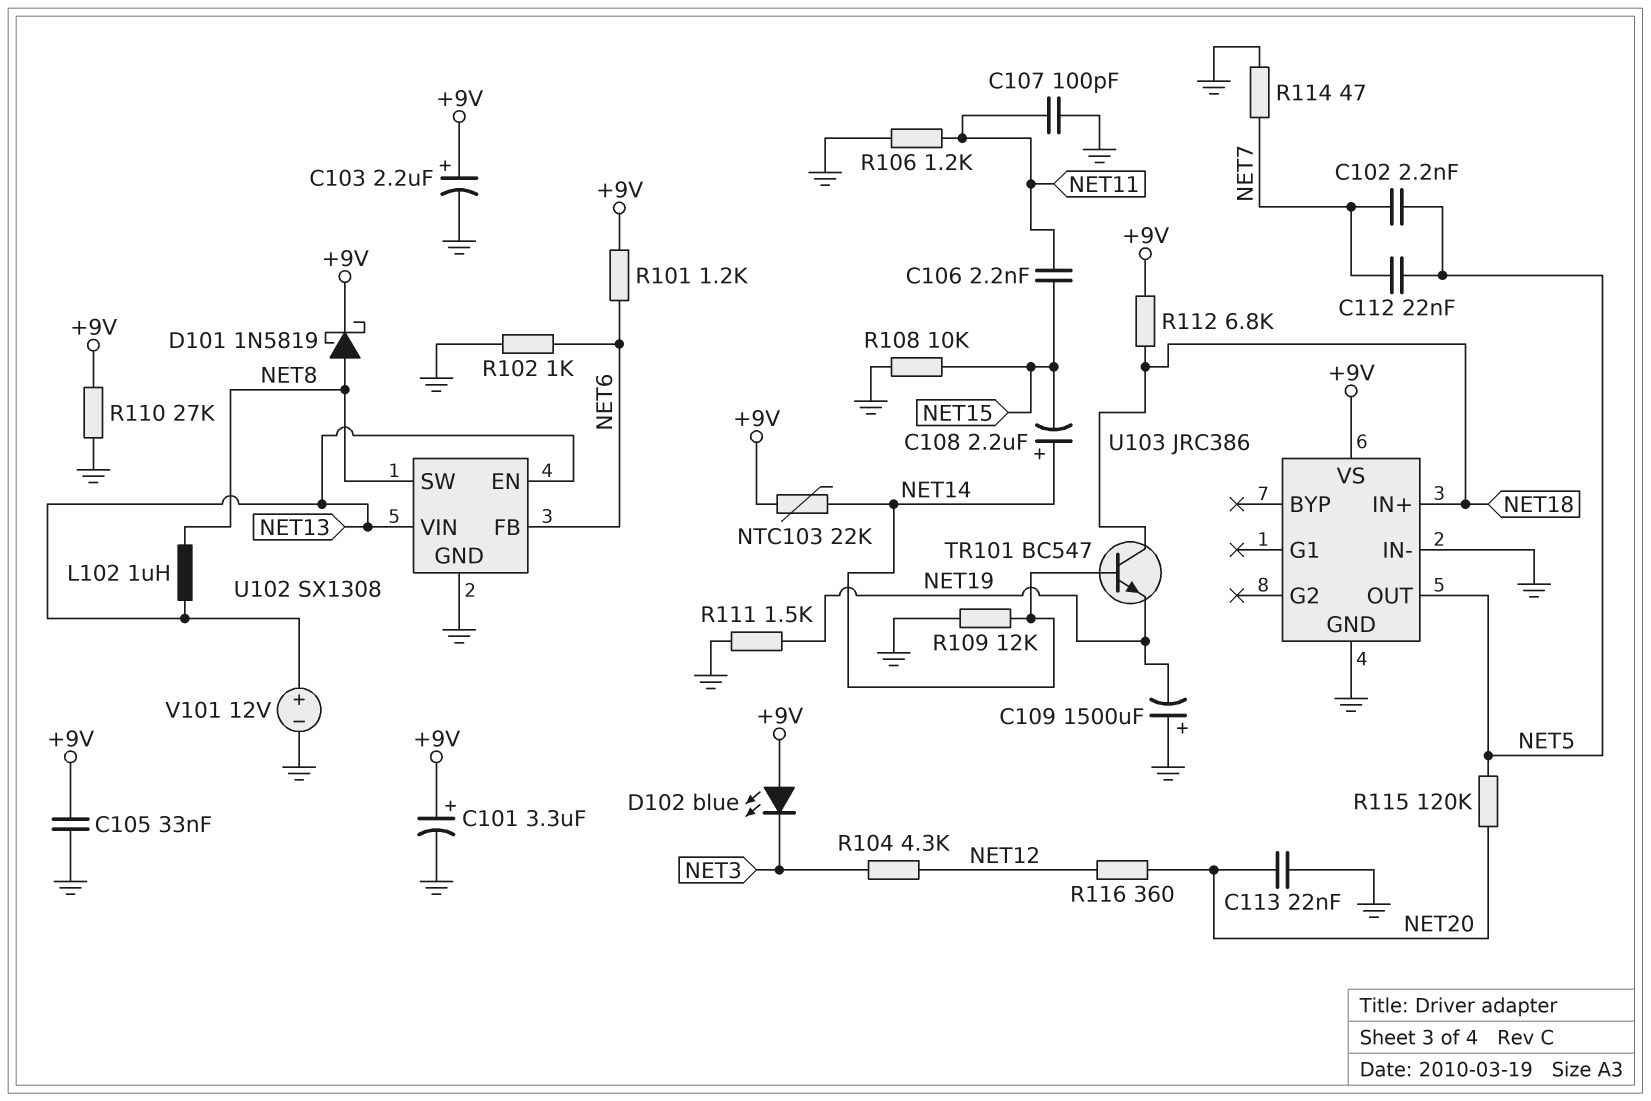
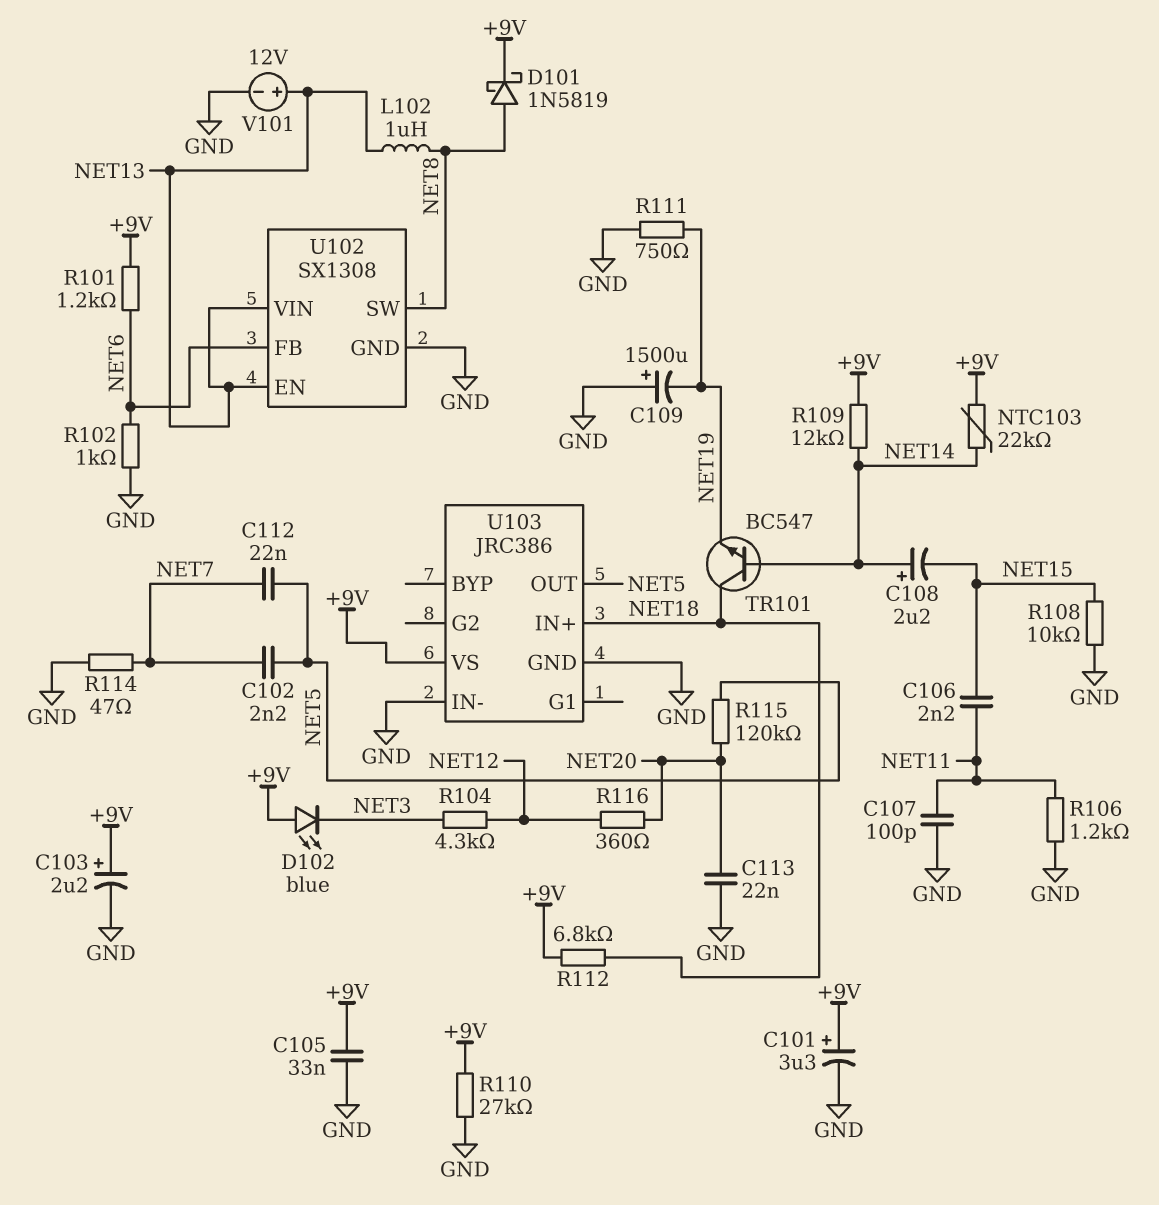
R109: 12k (GND, NET14) -> 12k (+9V, NET14)
R111: 1.5k (GND, NET19) -> 750 (GND, NET19)

